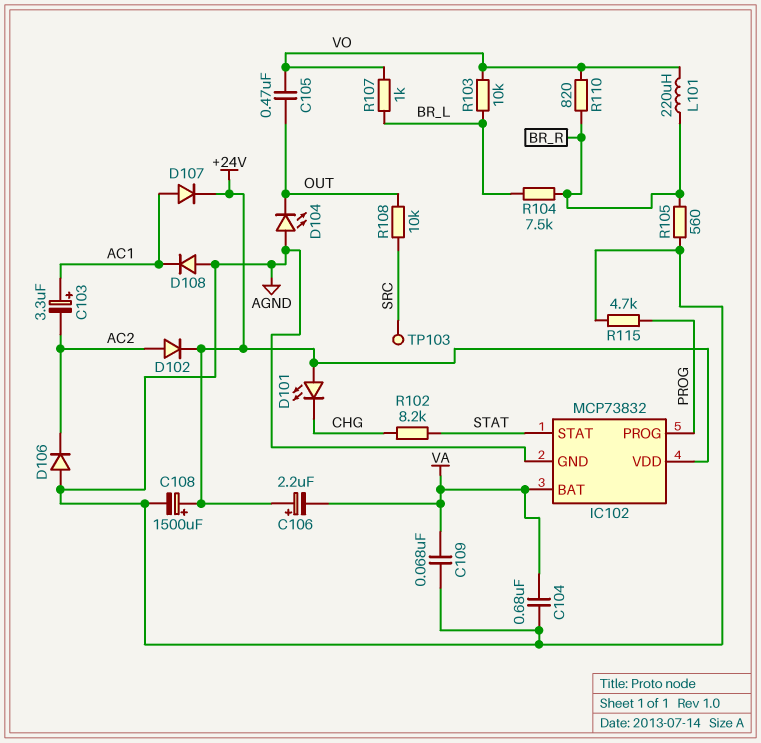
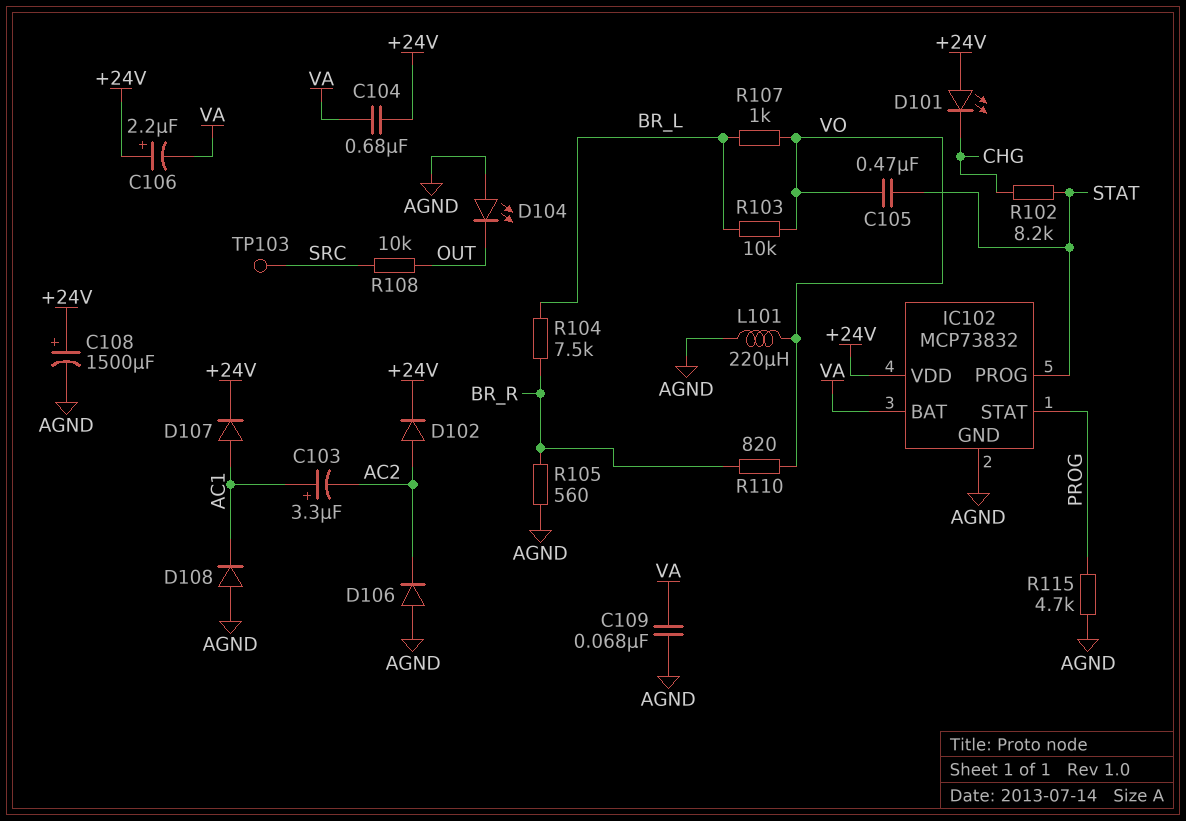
C104: 680nF (AGND, VA) -> 680nF (+24V, VA)
C105: 470nF (OUT, VO) -> 470nF (STAT, VO)
IC102 pin PROG: PROG -> STAT
IC102 pin STAT: STAT -> PROG
L101: 220uH (BR_R, VO) -> 220uH (AGND, VO)

